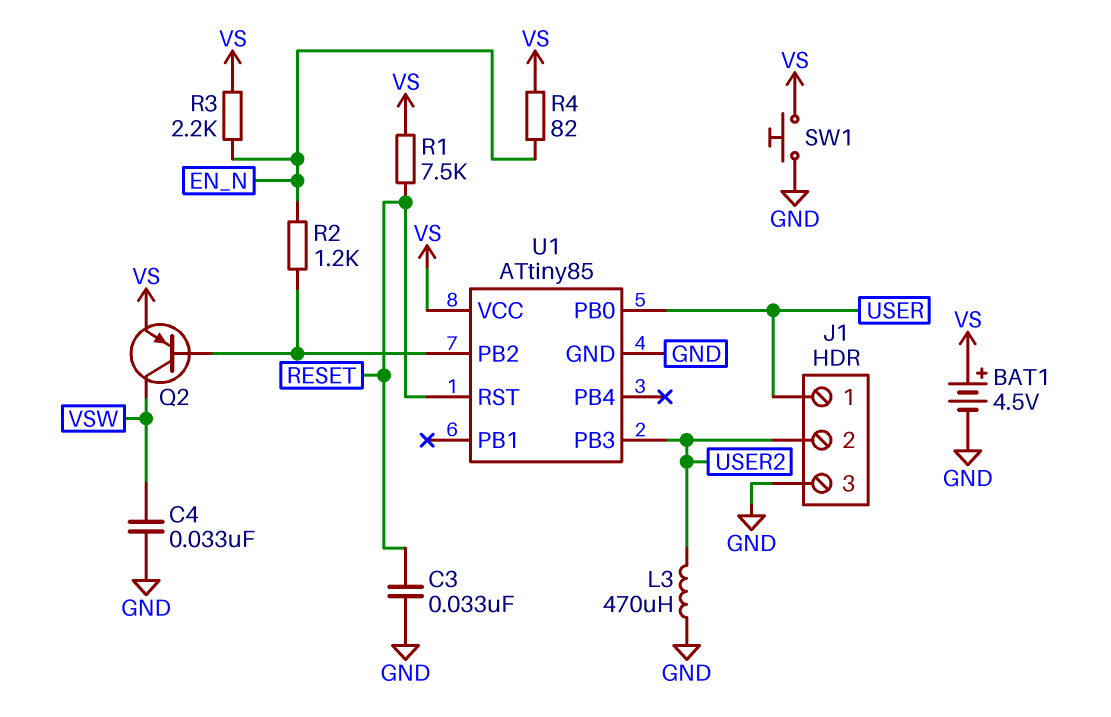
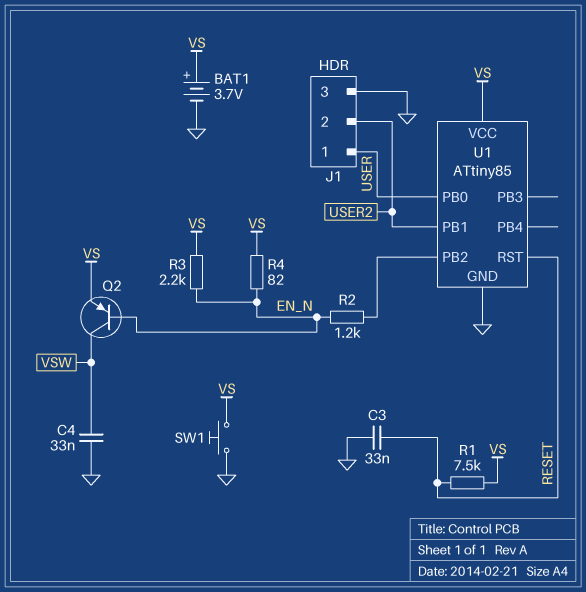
BAT1: 4.5V (plus VS, minus GND) -> 3.7V (plus VS, minus GND)
L3: 470uH (GND, USER2) -> none
Q2: PNP (B U1/PB2, C VSW, E VS) -> PNP (B EN_N, C VSW, E VS)
U1 pin PB1: none -> USER2
U1 pin PB3: USER2 -> none

